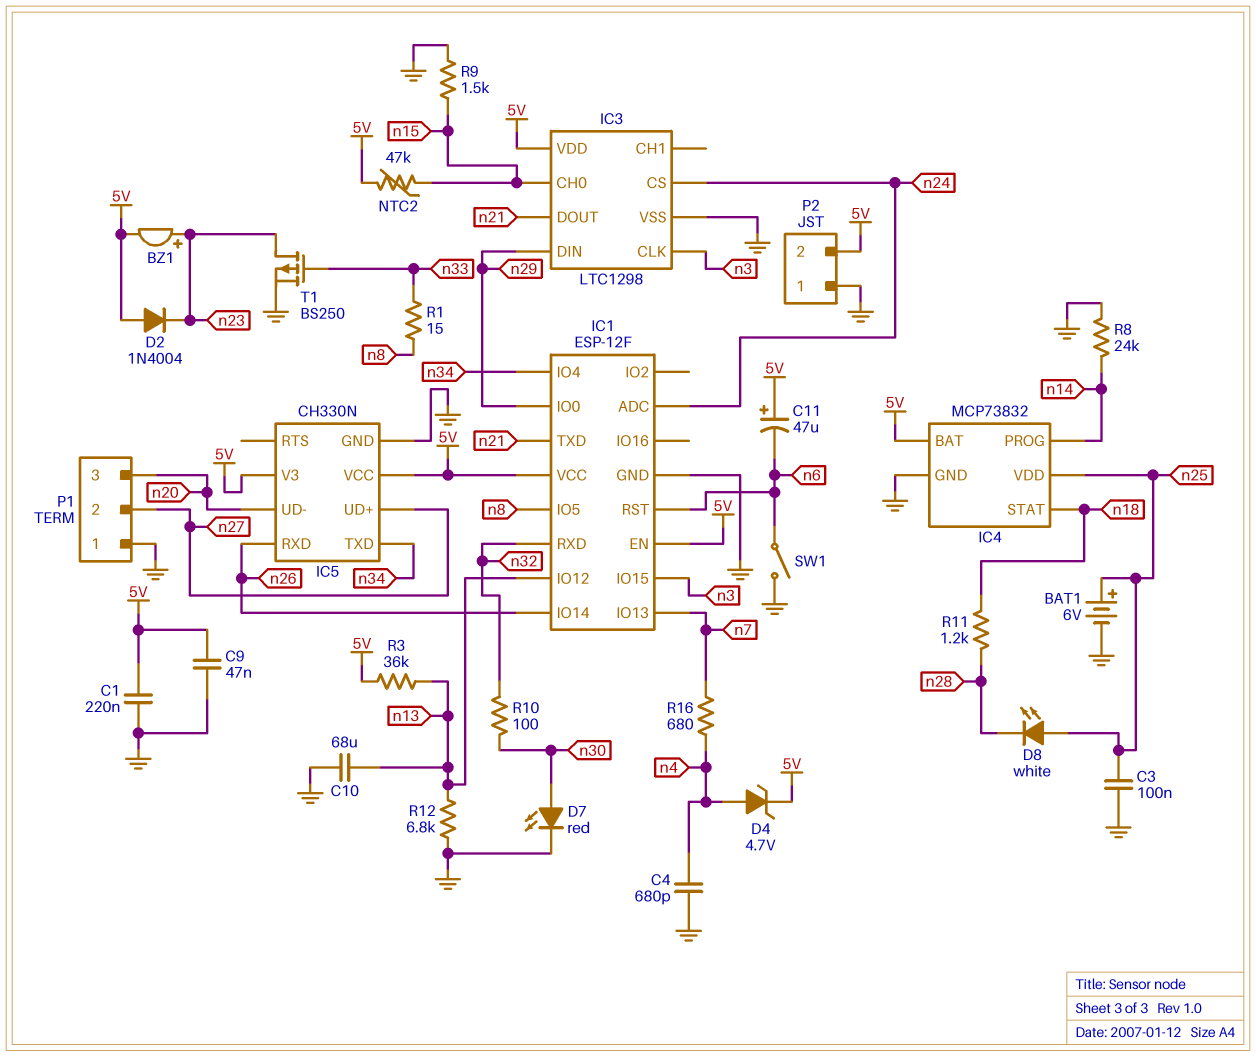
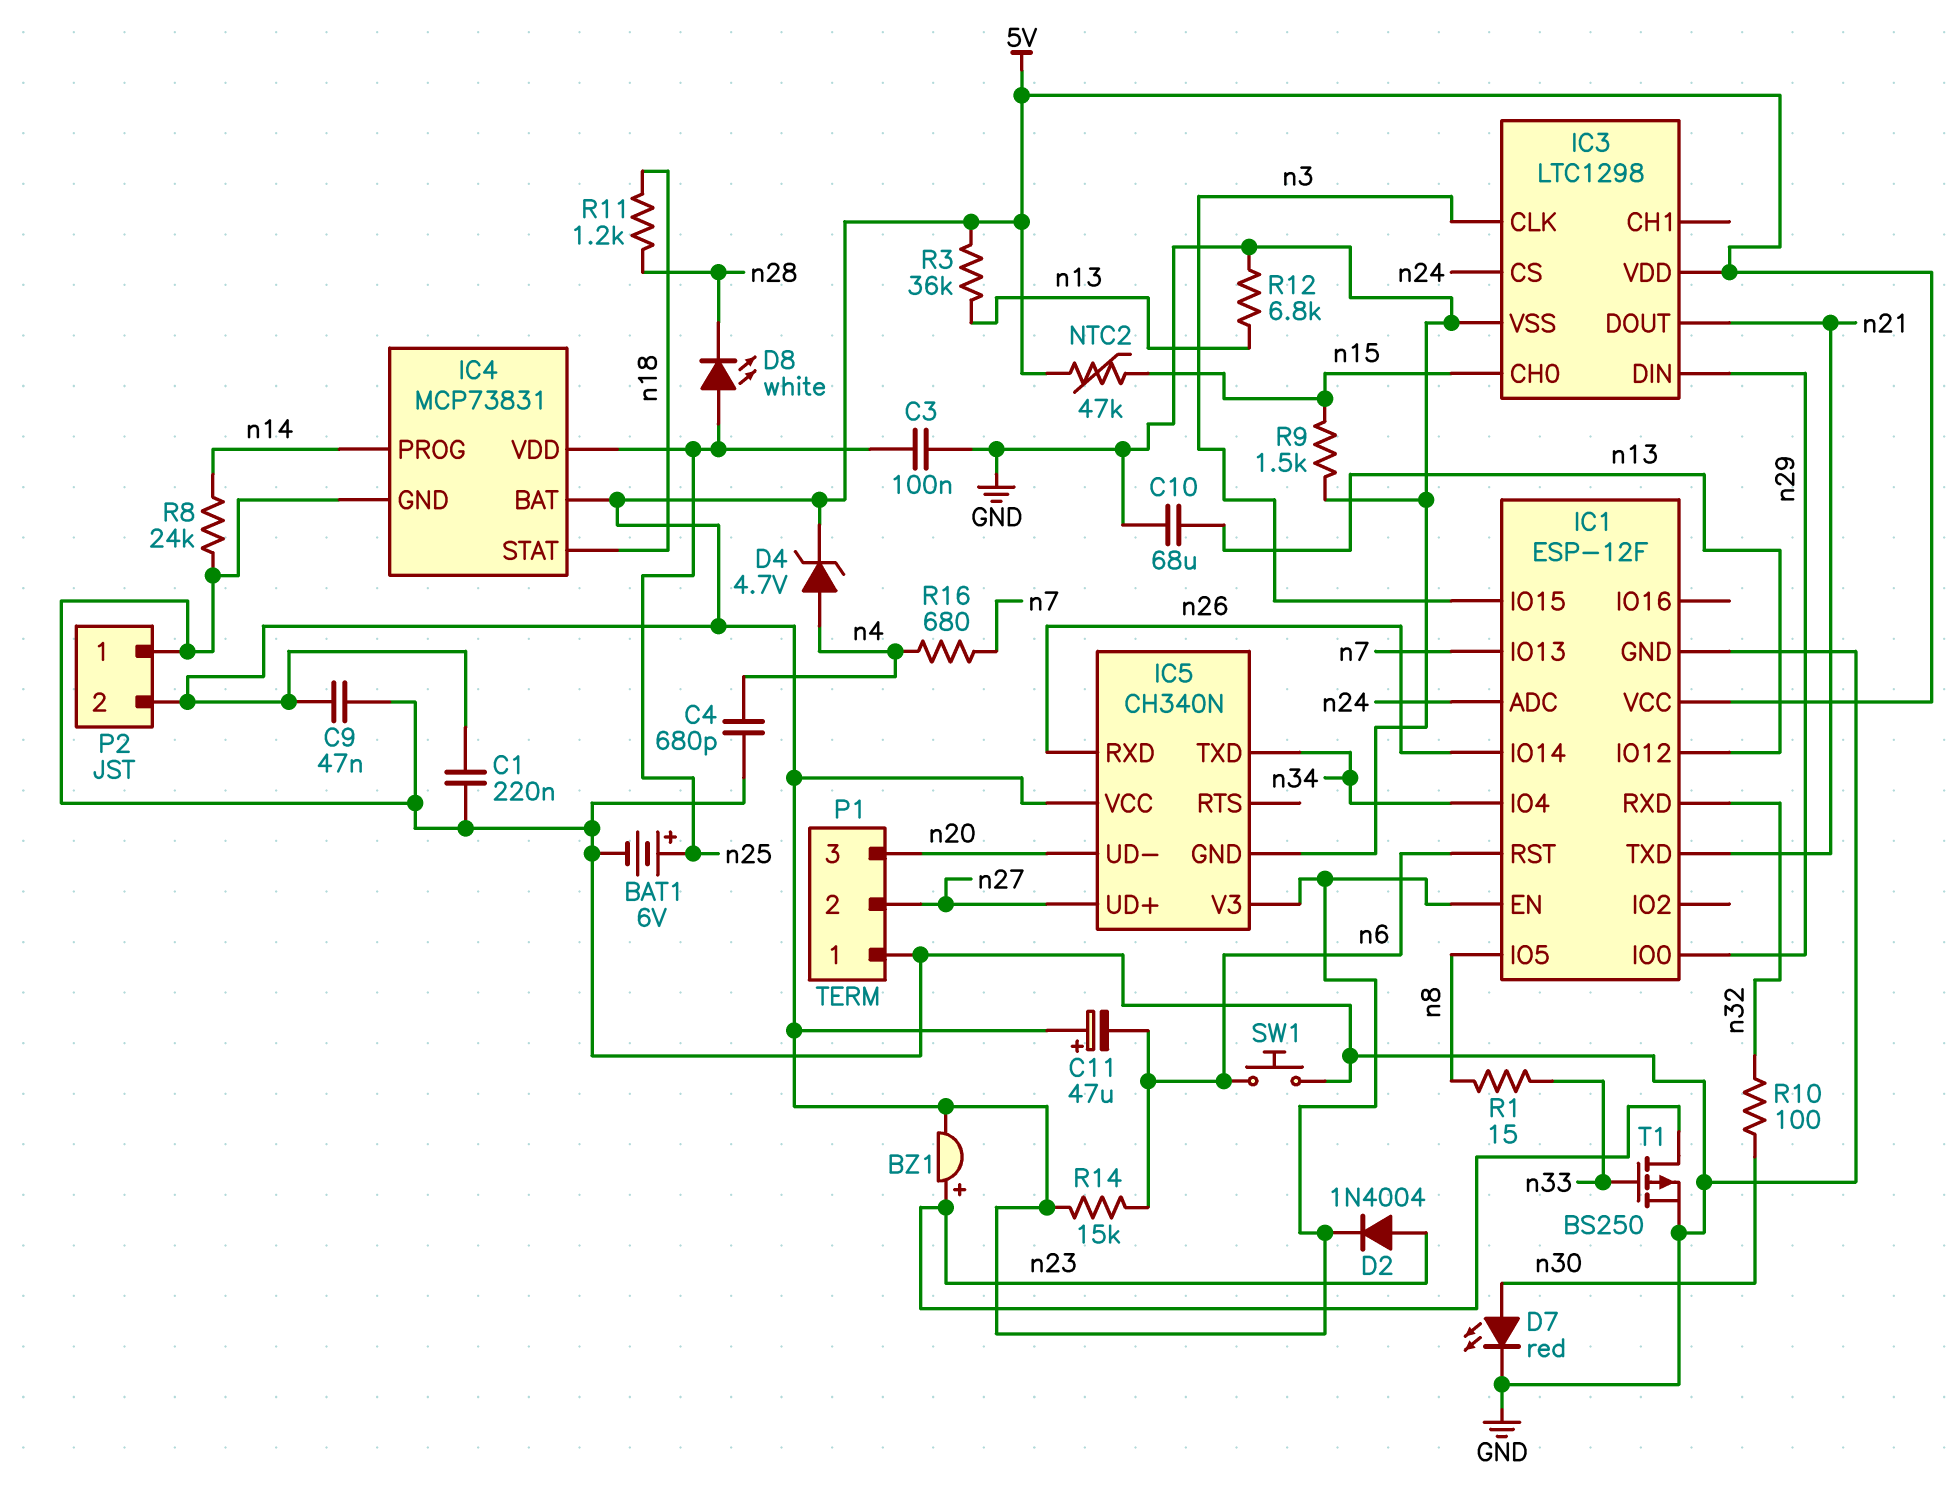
D2: diode 1N4004 (A 5V, K n23) -> diode 1N4004 (A n23, K 5V)
IC4: MCP73832 -> MCP73831
IC5: CH330N -> CH340N
R14: none -> 15k (5V, n6)
SW1: switch (GND, n6) -> button (GND, n6)

